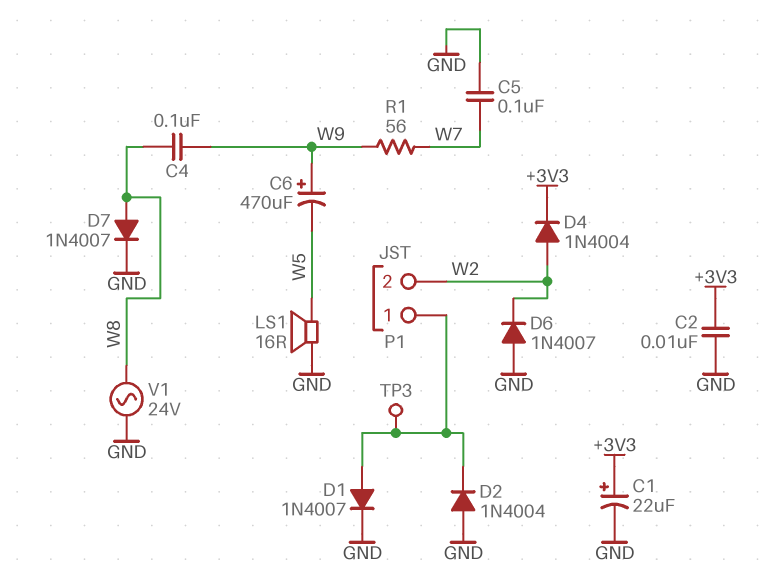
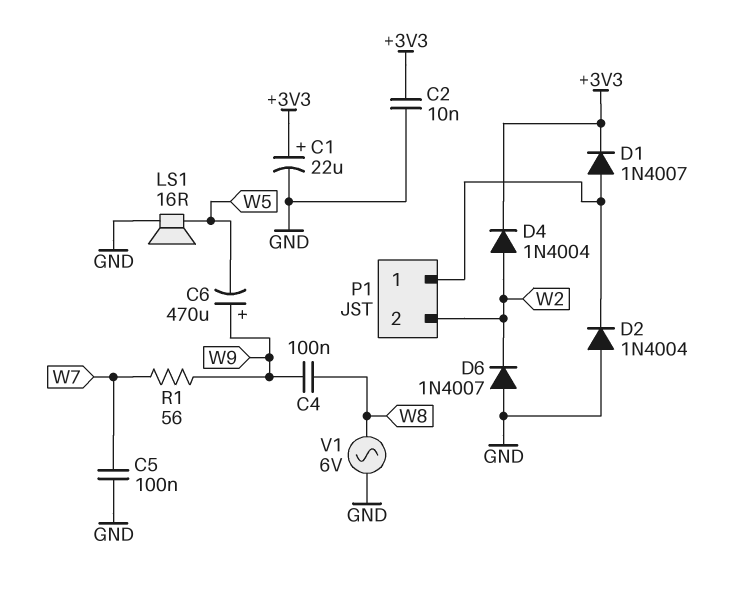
D1: diode 1N4007 (A P1/1, K GND) -> diode 1N4007 (A P1/1, K +3V3)
D7: diode 1N4007 (A W8, K GND) -> none
TP3: test point (P1/1) -> none
V1: AC 24V (GND, W8) -> AC 6V (GND, W8)

